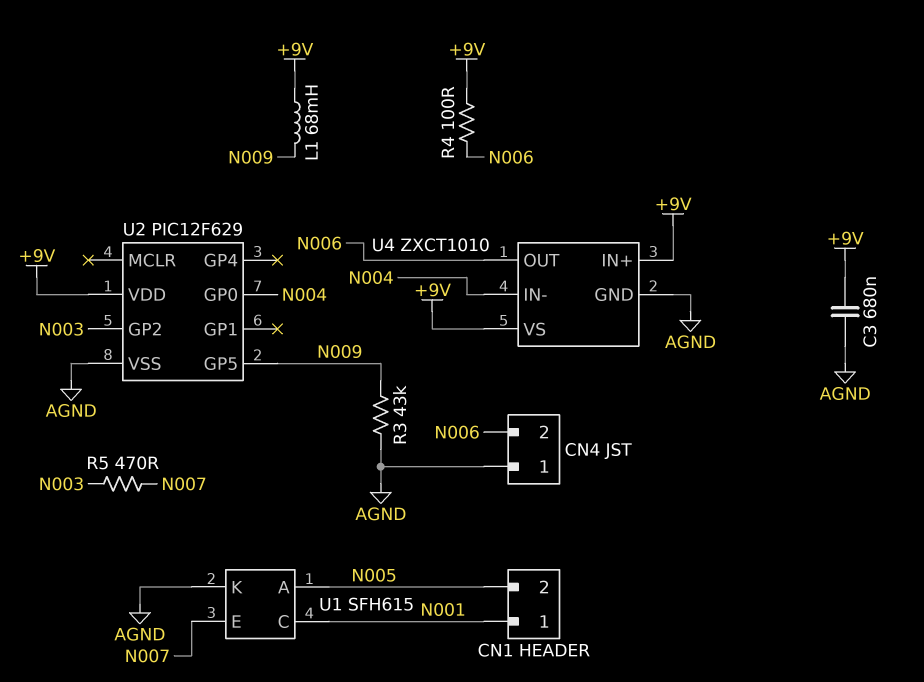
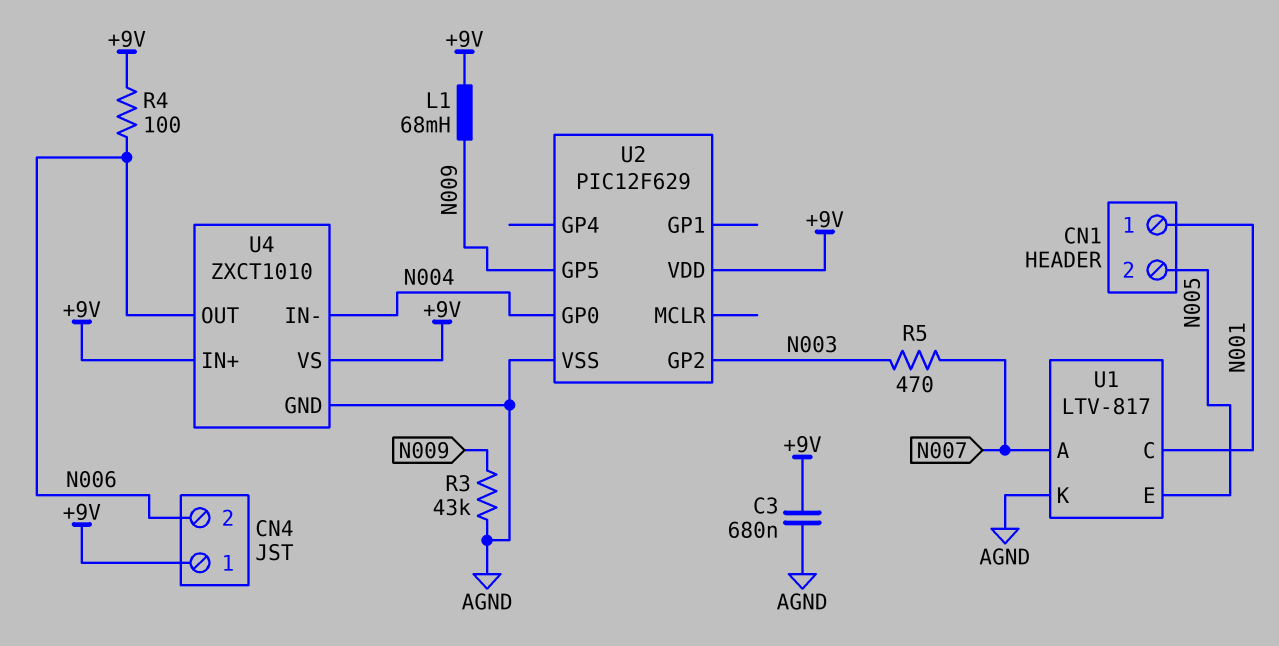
CN4 pin 1: AGND -> +9V
U1: SFH615 -> LTV-817
U1 pin A: N005 -> N007
U1 pin E: N007 -> N005

